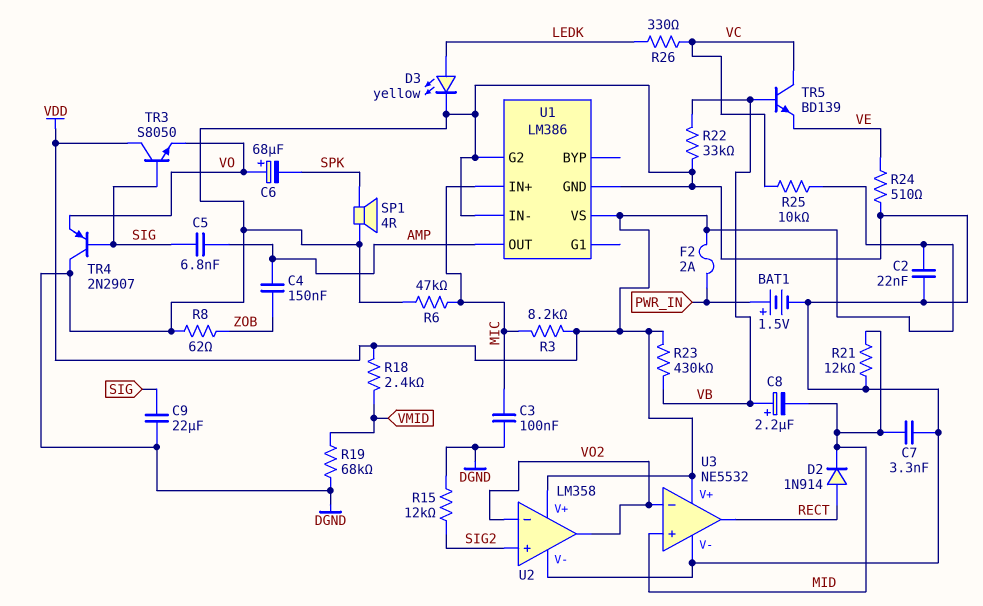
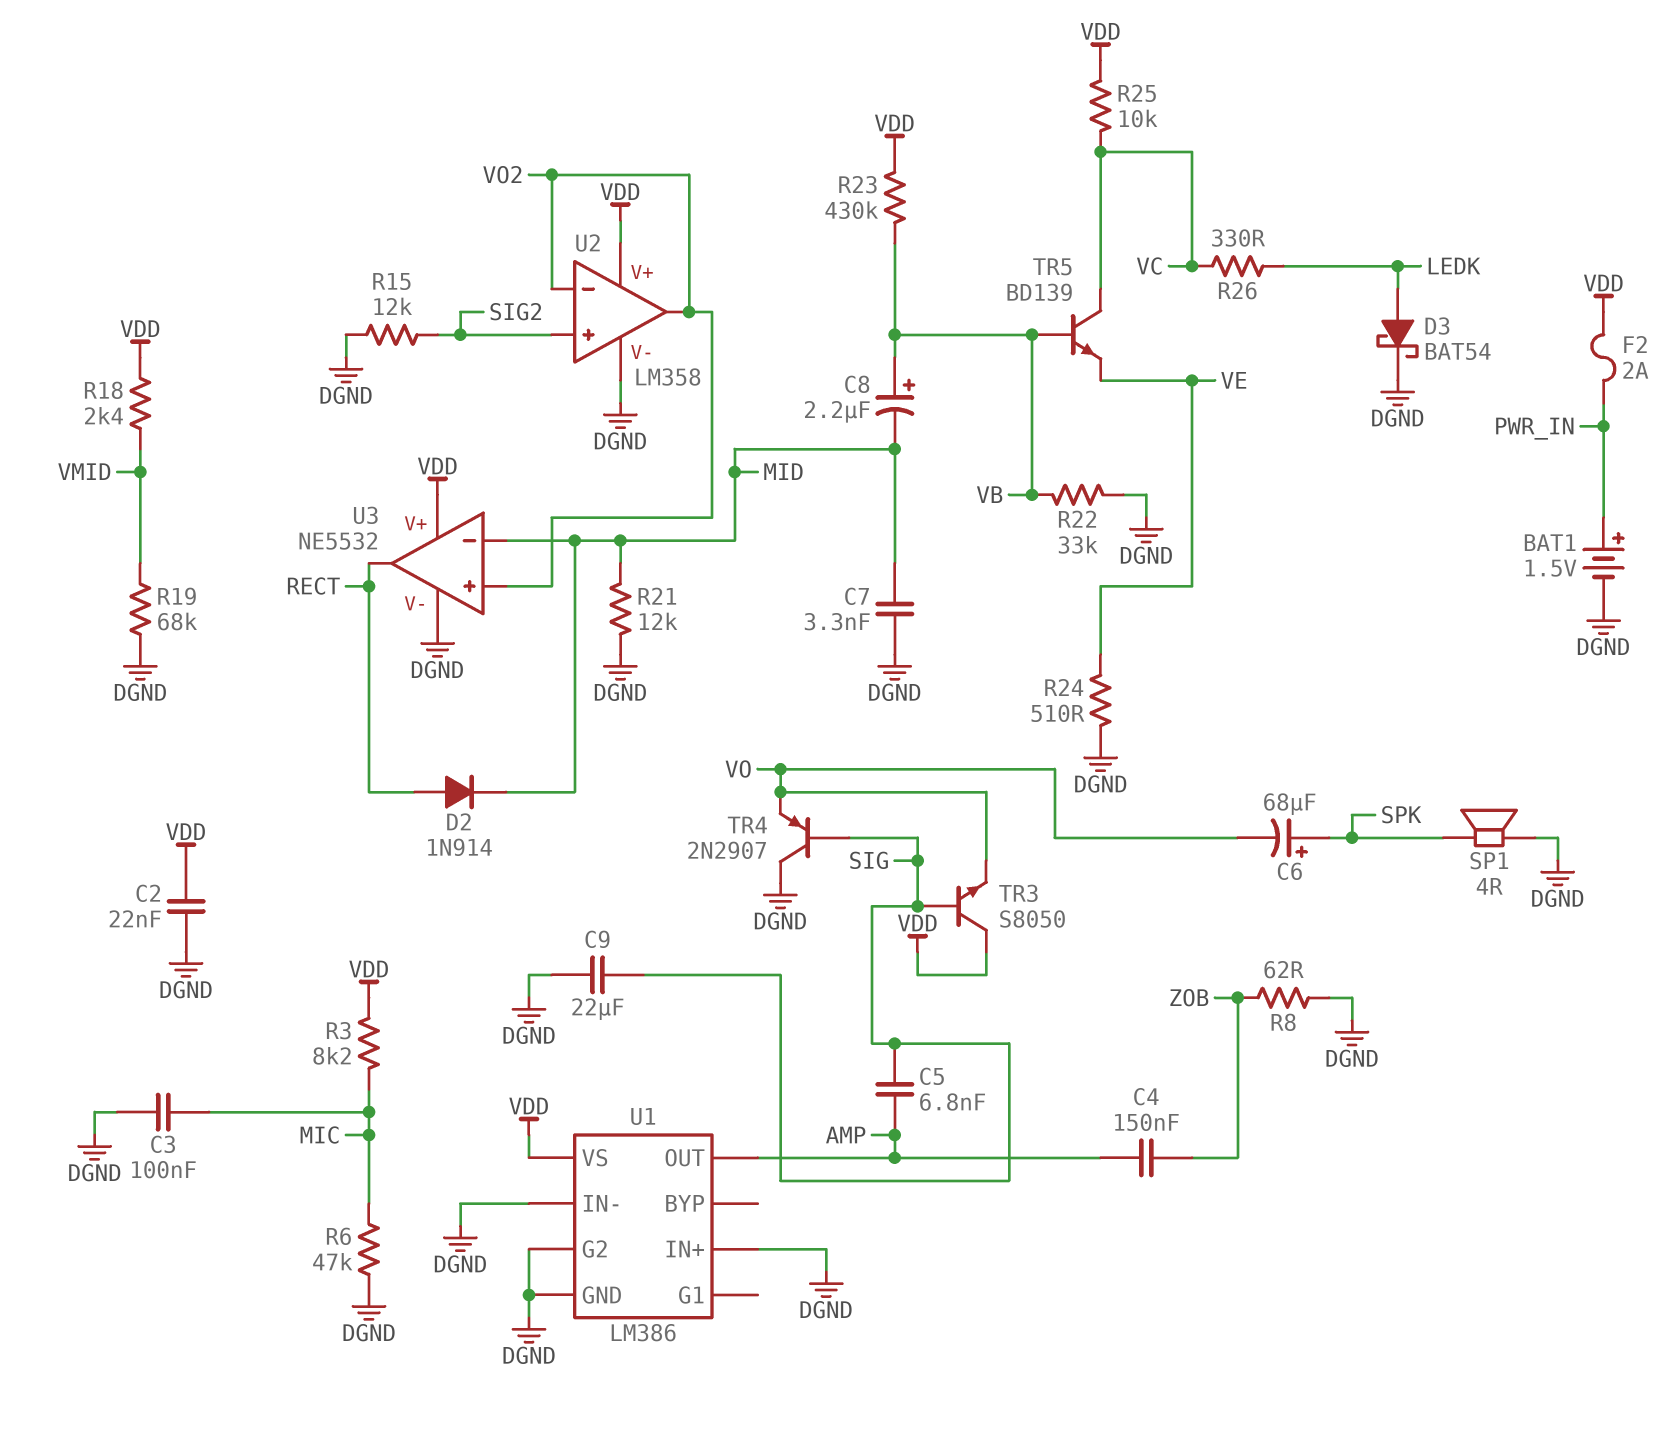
C6: 68uF (plus VO, minus SPK) -> 68uF (plus SPK, minus VO)
D3: LED yellow (A LEDK, K DGND) -> schottky BAT54 (A LEDK, K DGND)
U1 pin IN+: MIC -> DGND
U3 pin in+: MID -> VO2
U3 pin in-: VO2 -> MID

